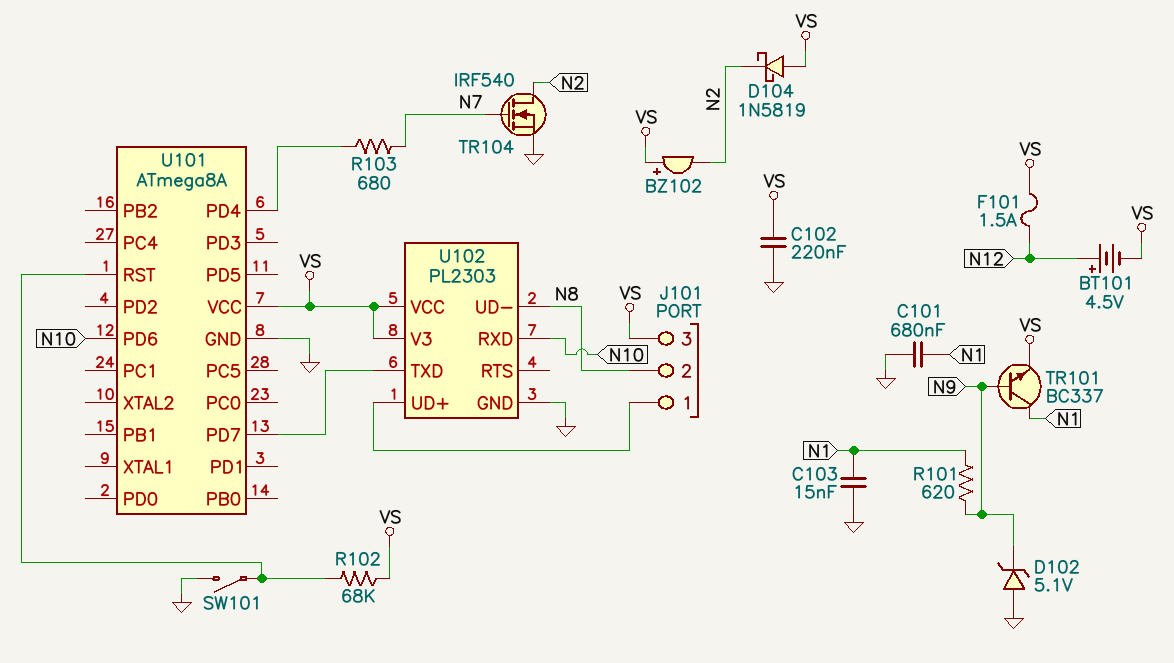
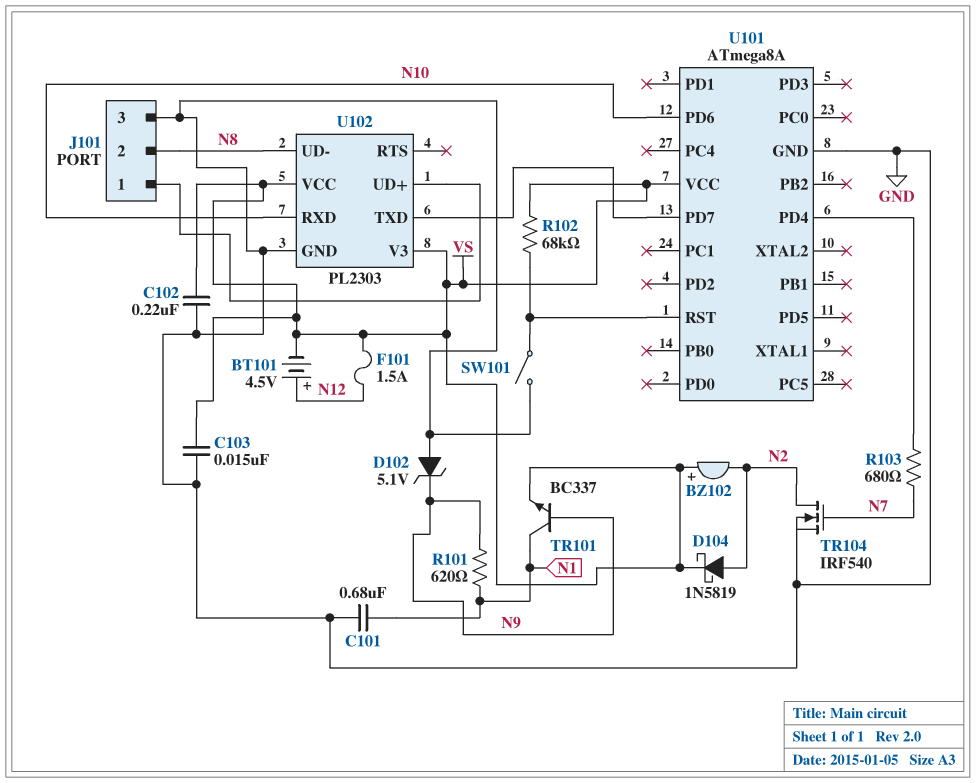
C103: 15nF (GND, N1) -> 15nF (GND, VS)
D104: schottky 1N5819 (A VS, K N2) -> schottky 1N5819 (A N2, K VS)
J101 pin 3: VS -> GND

